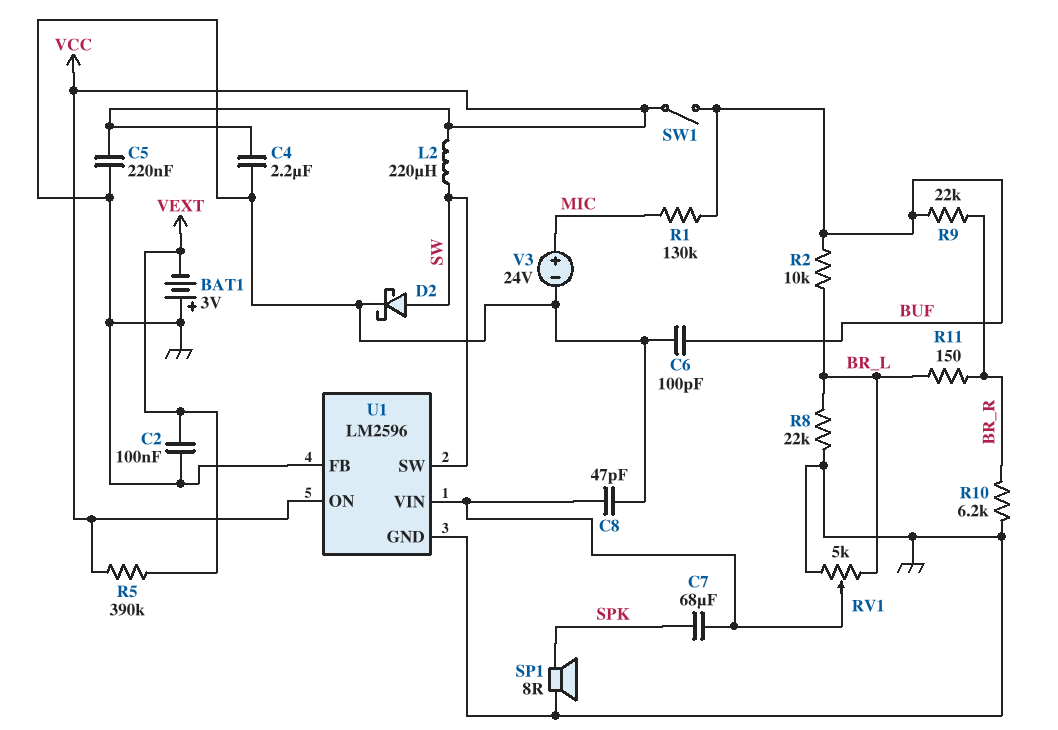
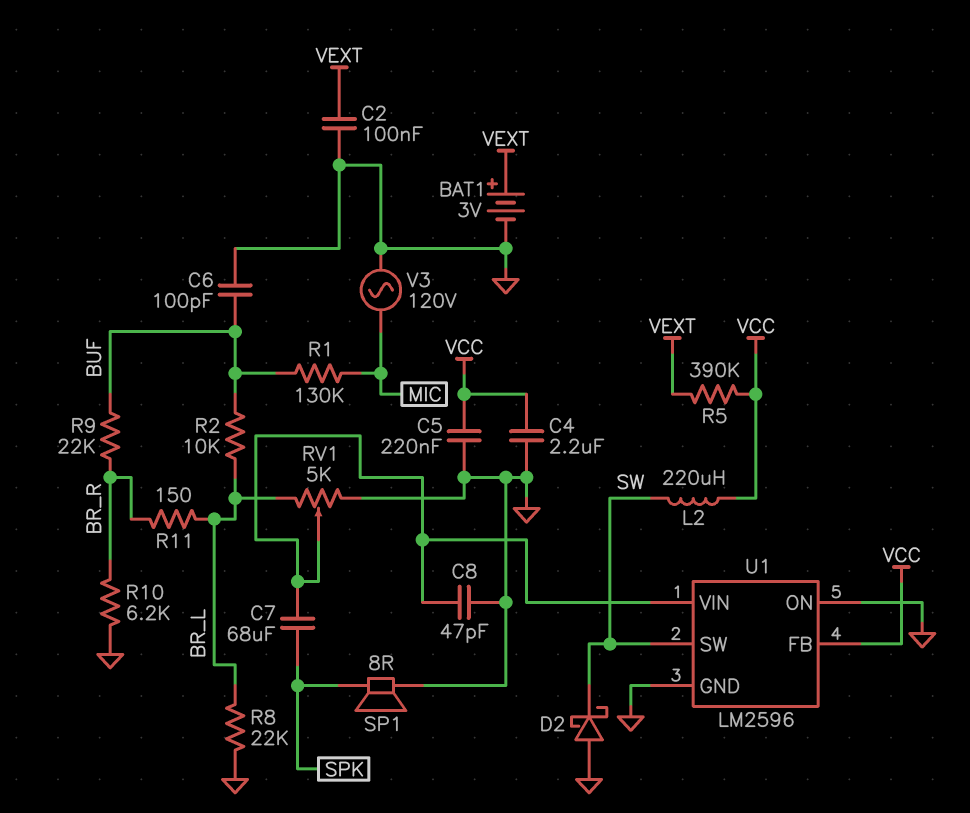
BAT1: 3V (plus GND, minus VEXT) -> 3V (plus VEXT, minus GND)
D2: schottky (A SW, K GND) -> schottky (A GND, K SW)
SW1: switch (BUF, VCC) -> none
U1 pin FB: GND -> VCC
U1 pin ON: VCC -> GND
V3: 24V (plus MIC, minus GND) -> AC 120V (GND, MIC)

